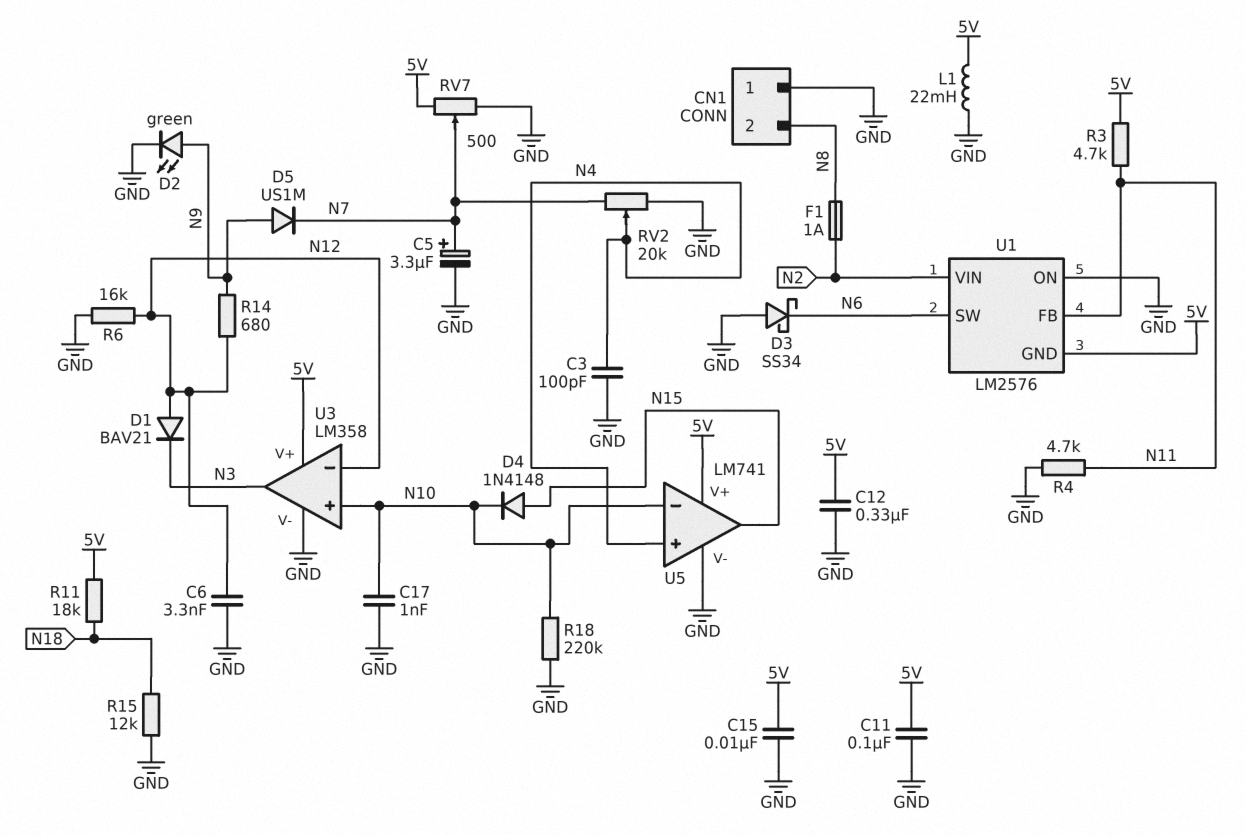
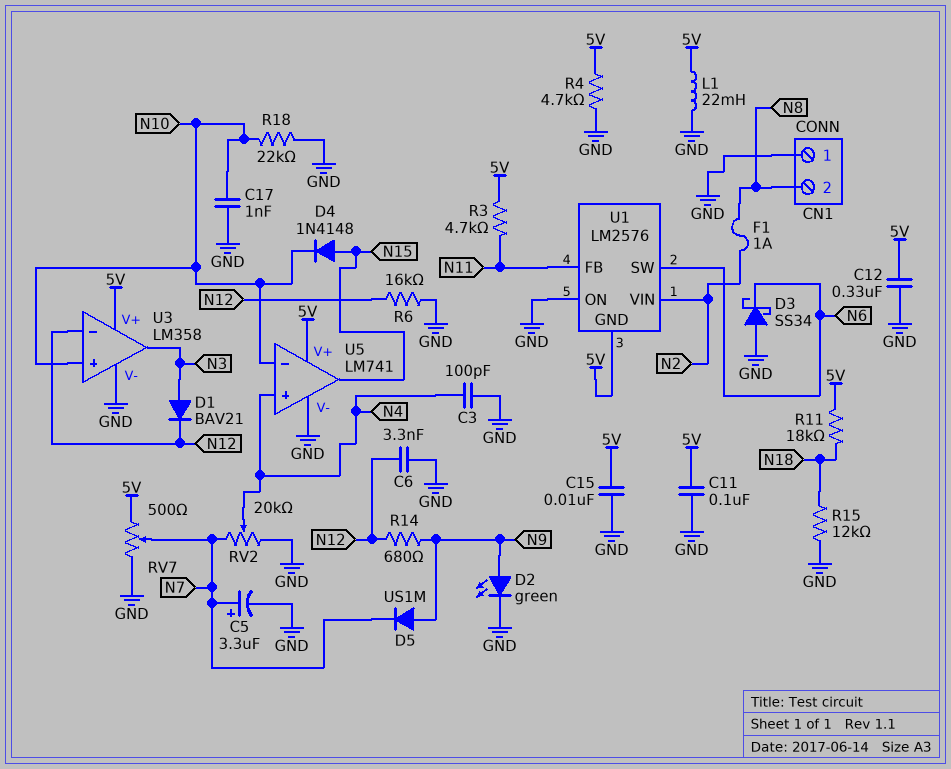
D1: diode BAV21 (A N12, K N3) -> diode BAV21 (A N3, K N12)
R4: 4.7k (GND, N11) -> 4.7k (5V, GND)
R18: 220k (GND, N10) -> 22k (GND, N10)

